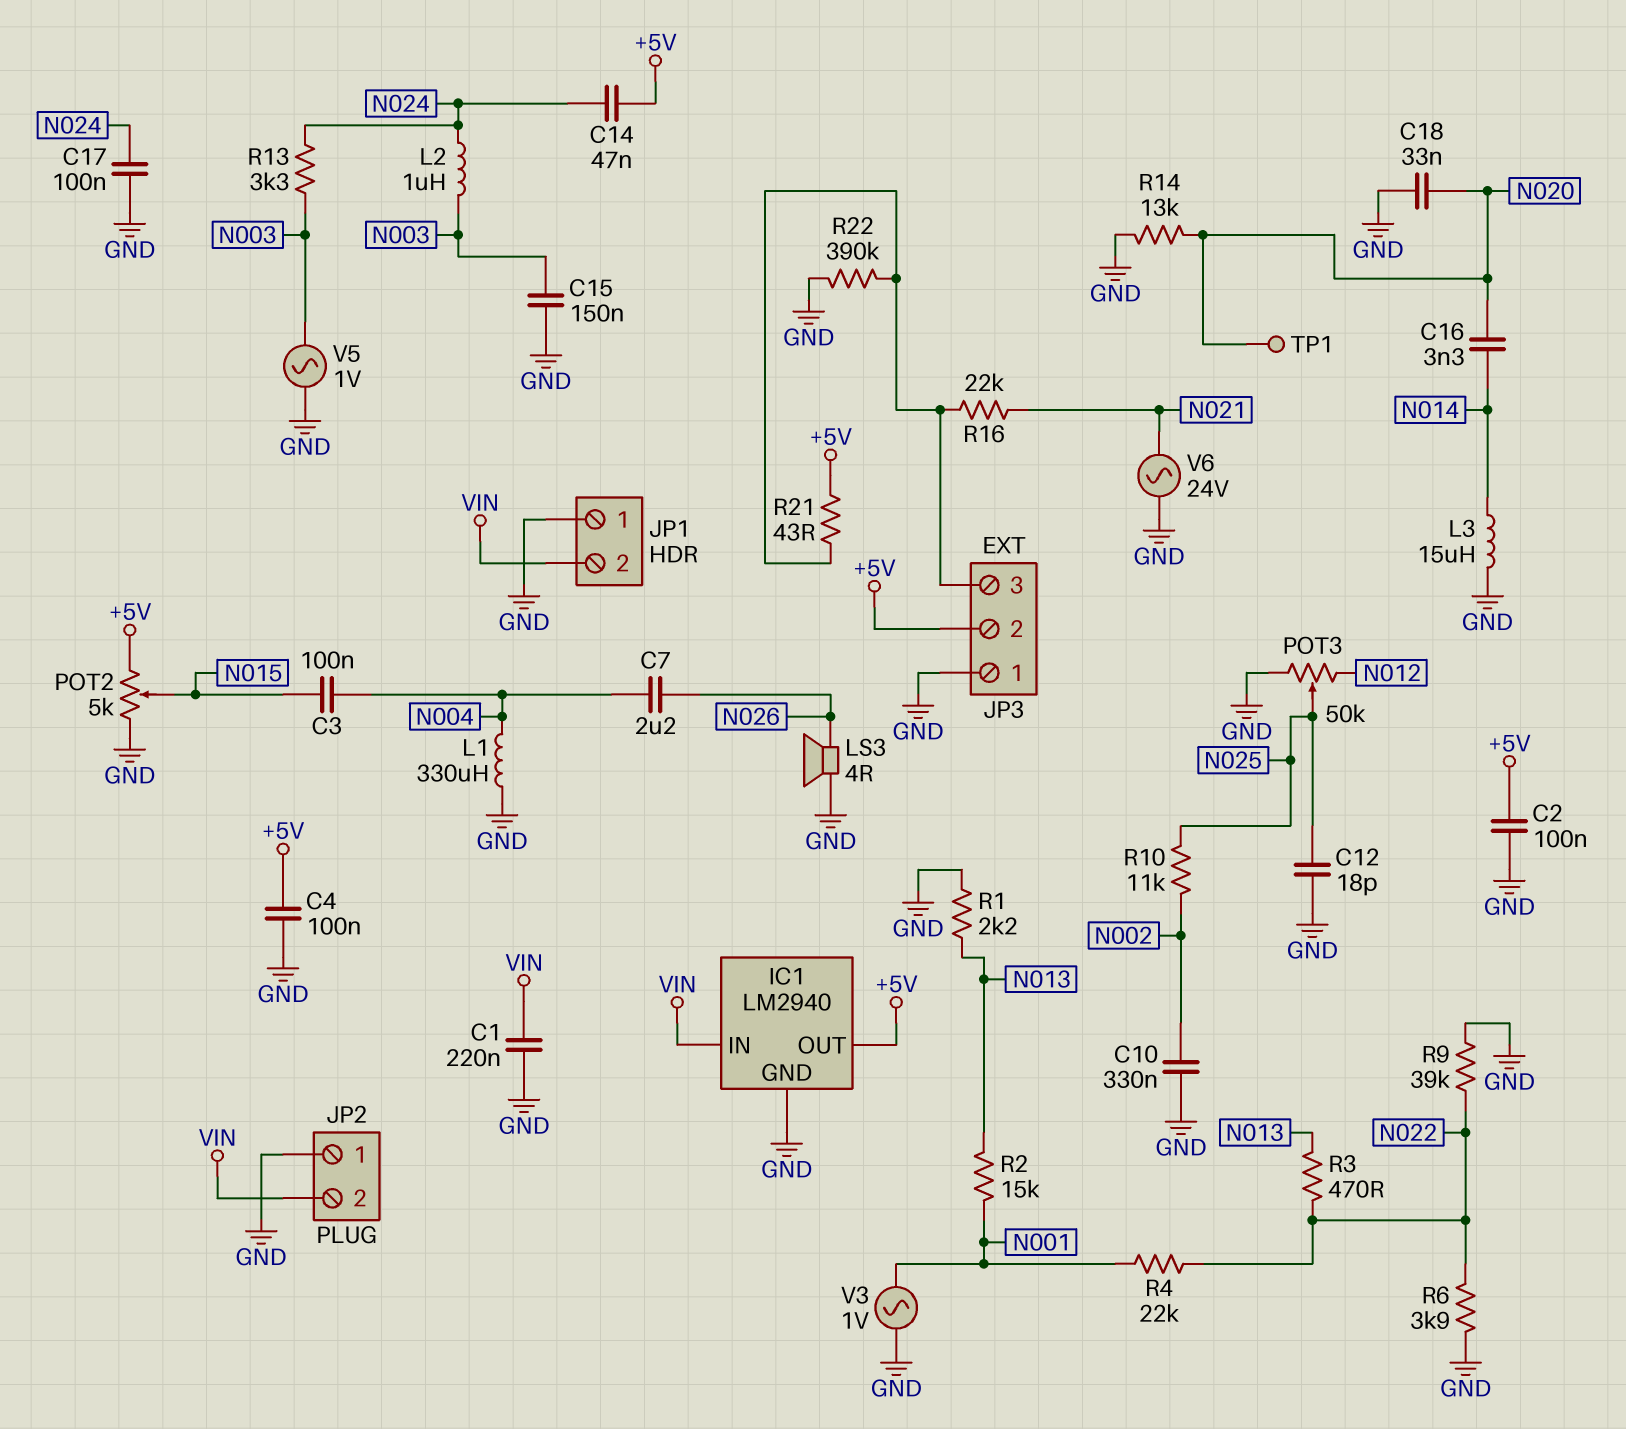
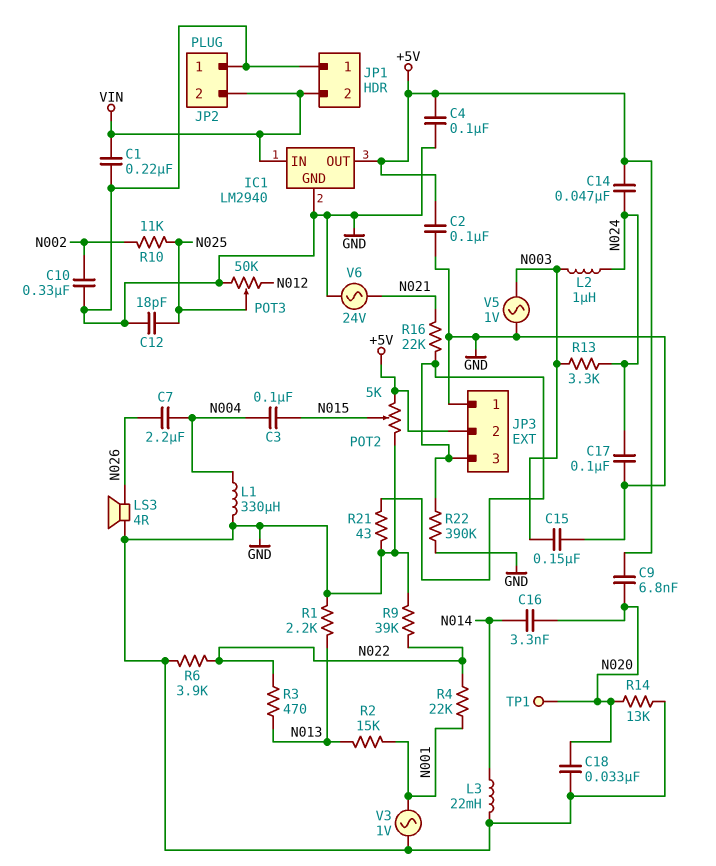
C9: none -> 6.8nF (+5V, N020)
L3: 15uH (GND, N014) -> 22mH (GND, N014)
R21: 43 (+5V, JP3/3) -> 43 (GND, JP3/3)

